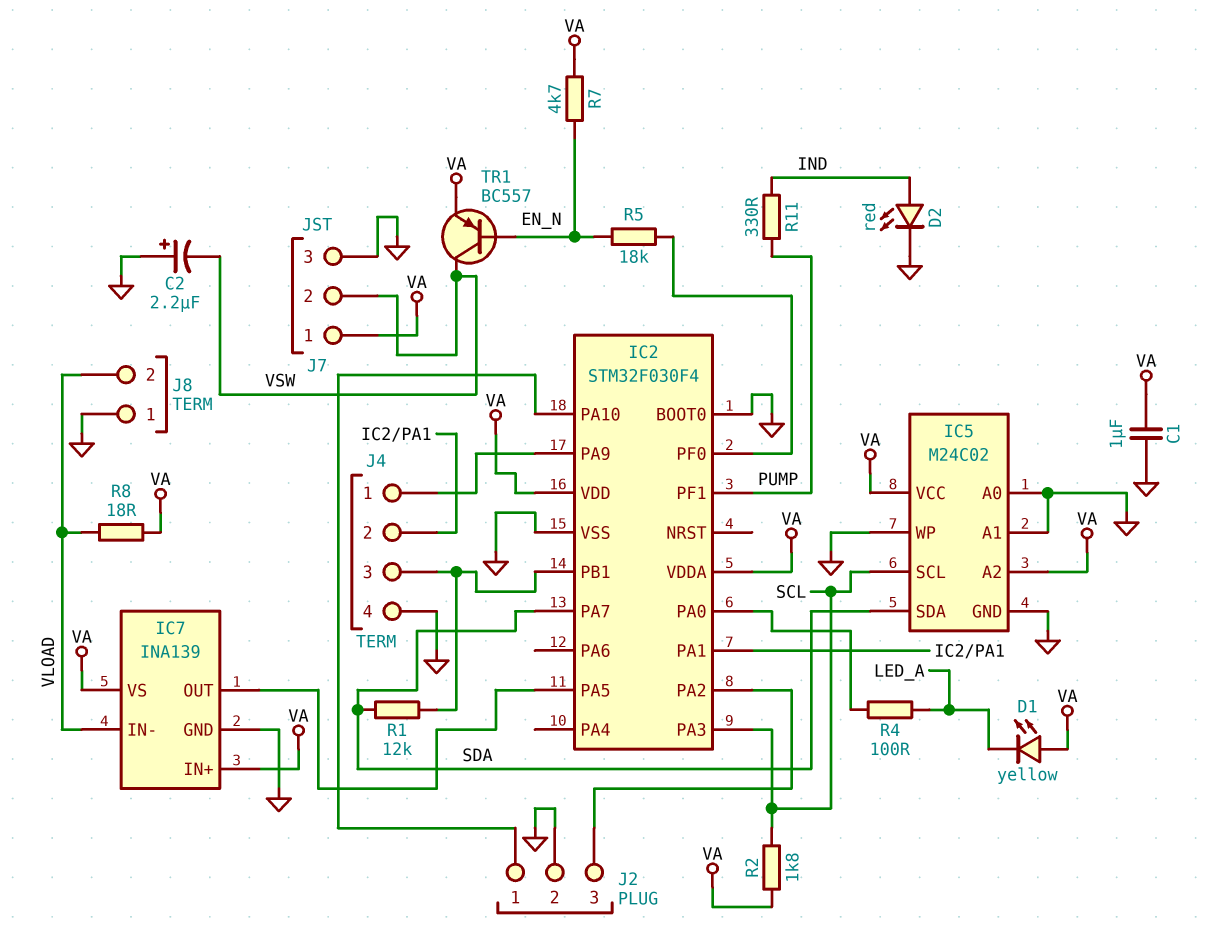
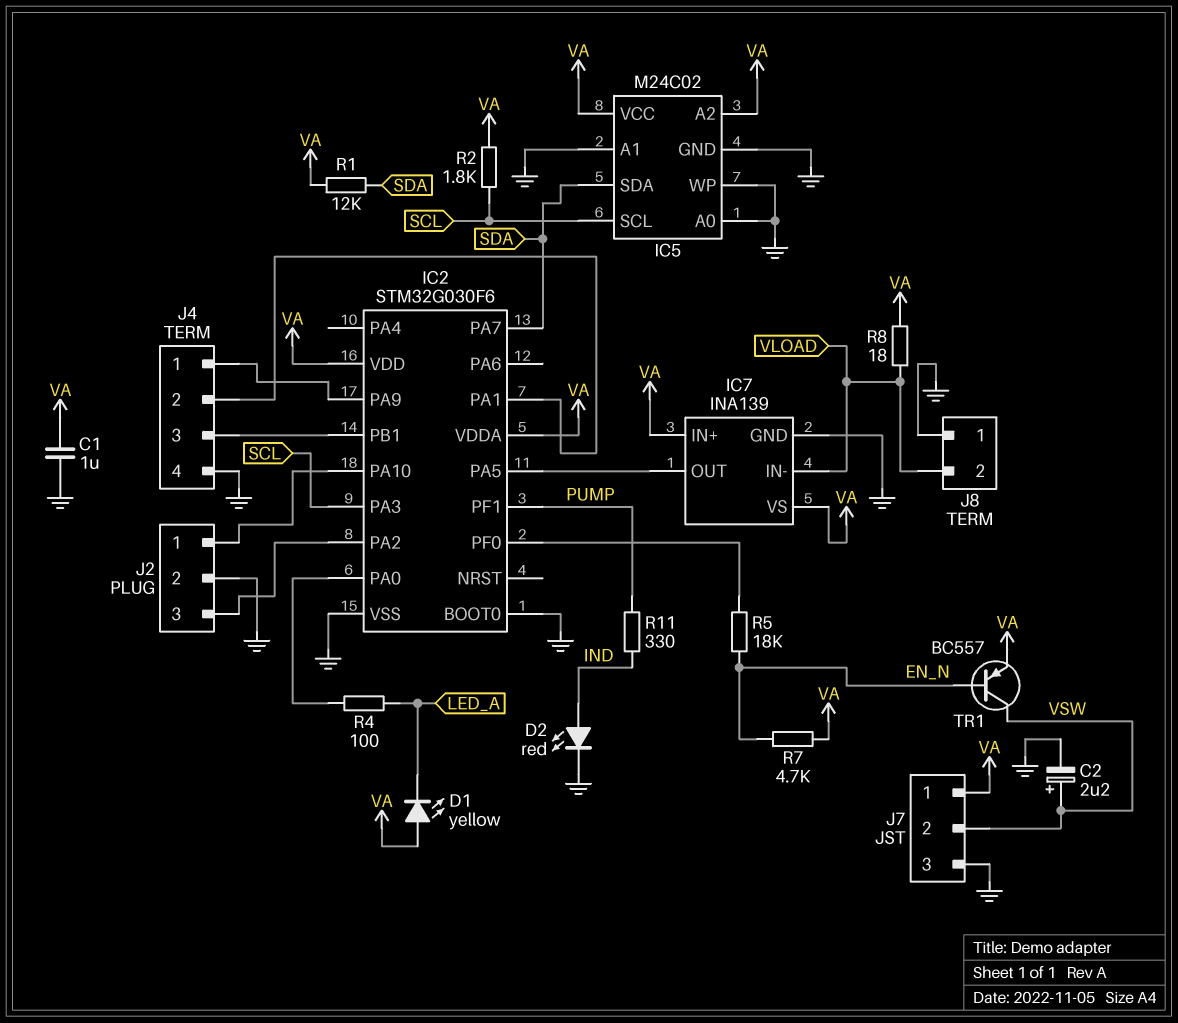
C2: 2.2uF (plus GND, minus VSW) -> 2.2uF (plus VSW, minus GND)
IC2: STM32F030F4 -> STM32G030F6
R1: 12k (IC2/PB1, SDA) -> 12k (SDA, VA)

